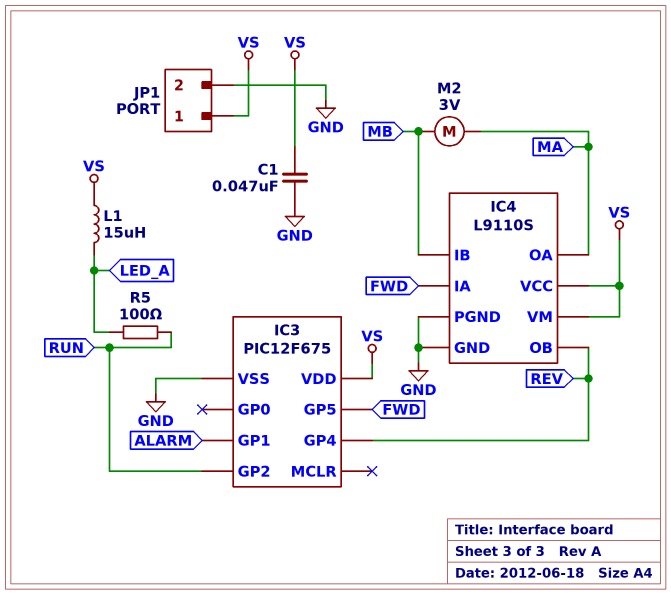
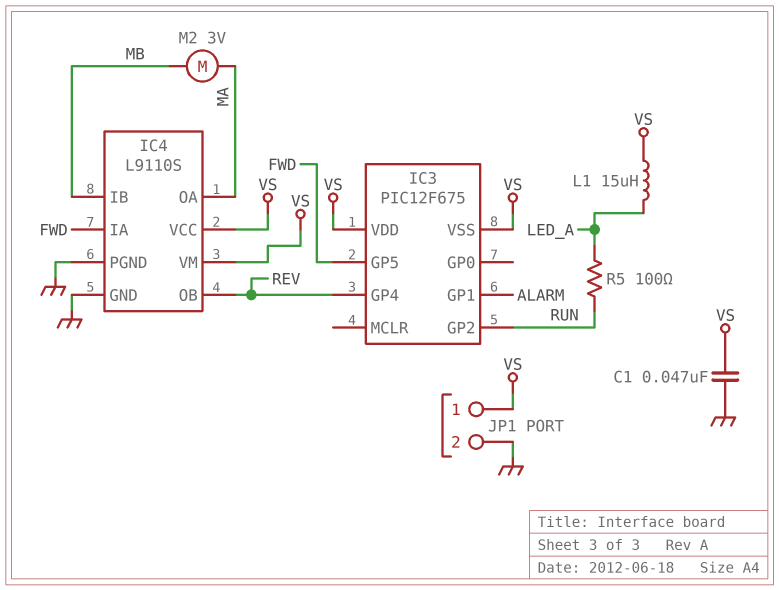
IC3 pin VSS: GND -> VS

